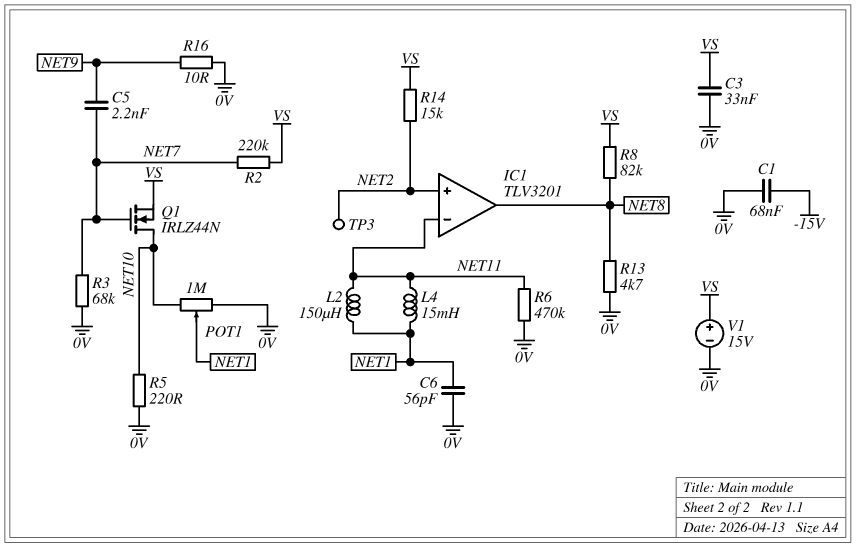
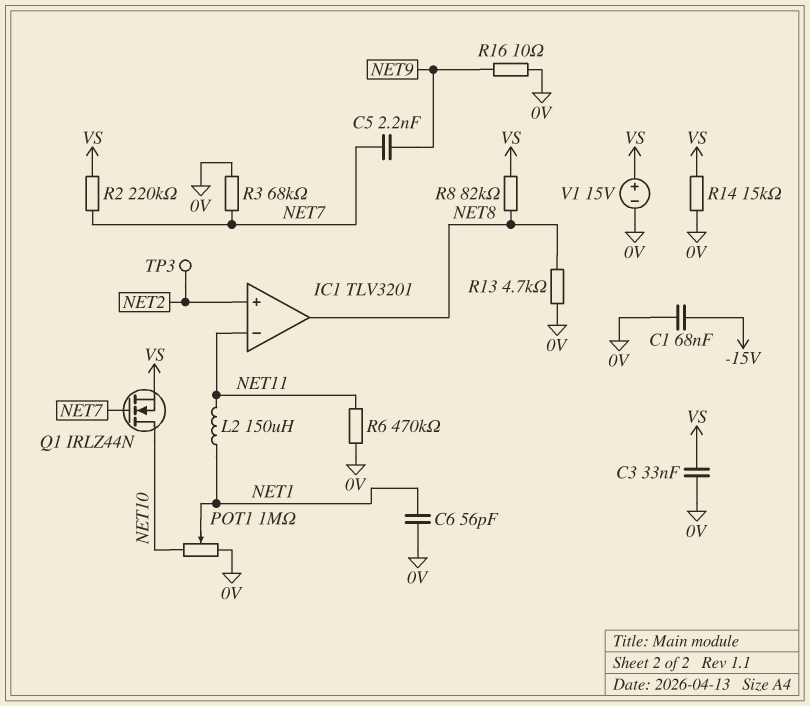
L4: 15mH (NET1, NET11) -> none
R5: 220 (0V, NET10) -> none
R14: 15k (NET2, VS) -> 15k (0V, VS)

